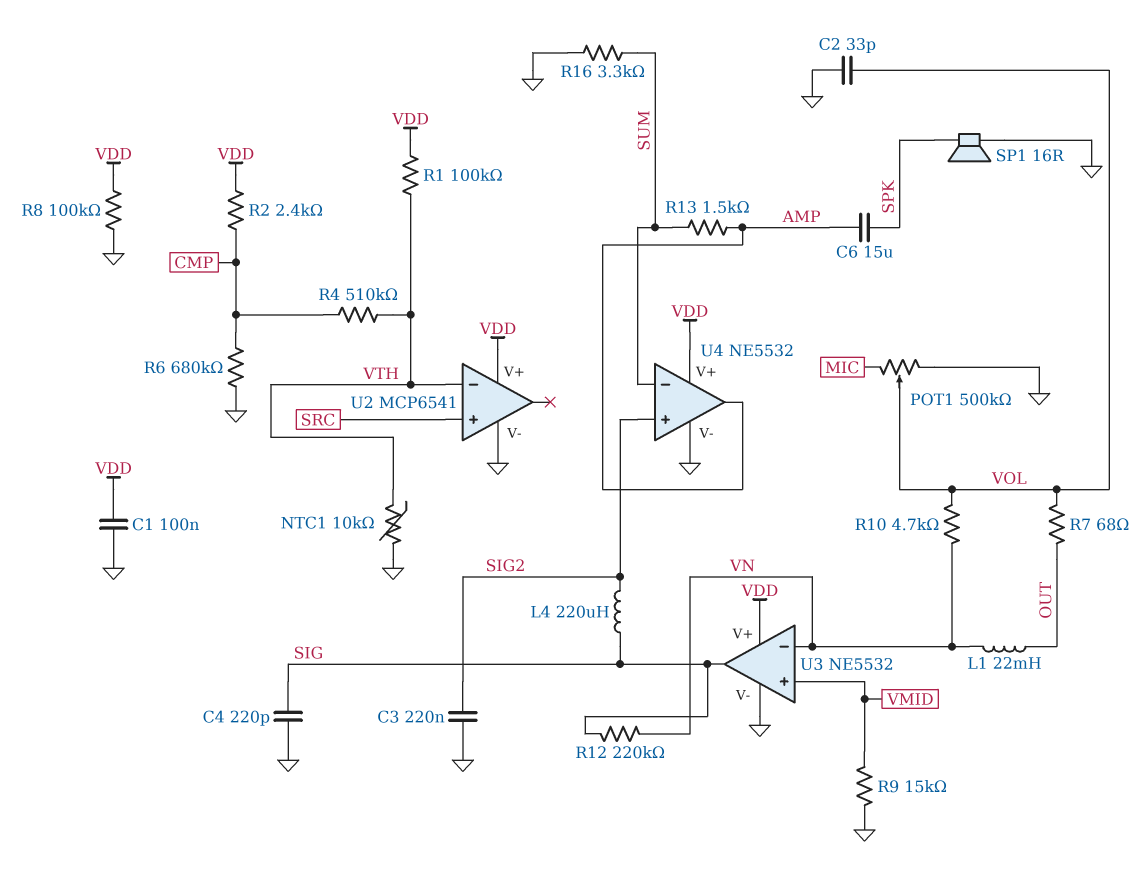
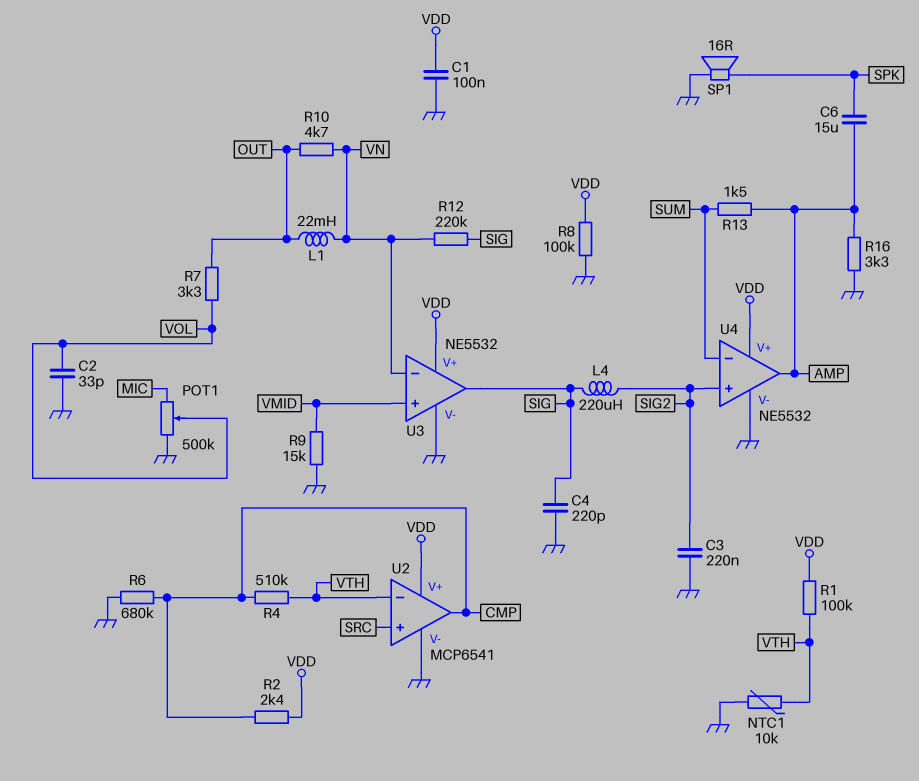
R7: 68 (OUT, VOL) -> 3.3k (OUT, VOL)
R10: 4.7k (VN, VOL) -> 4.7k (OUT, VN)
R16: 3.3k (GND, SUM) -> 3.3k (AMP, GND)
U2 pin out: none -> CMP

